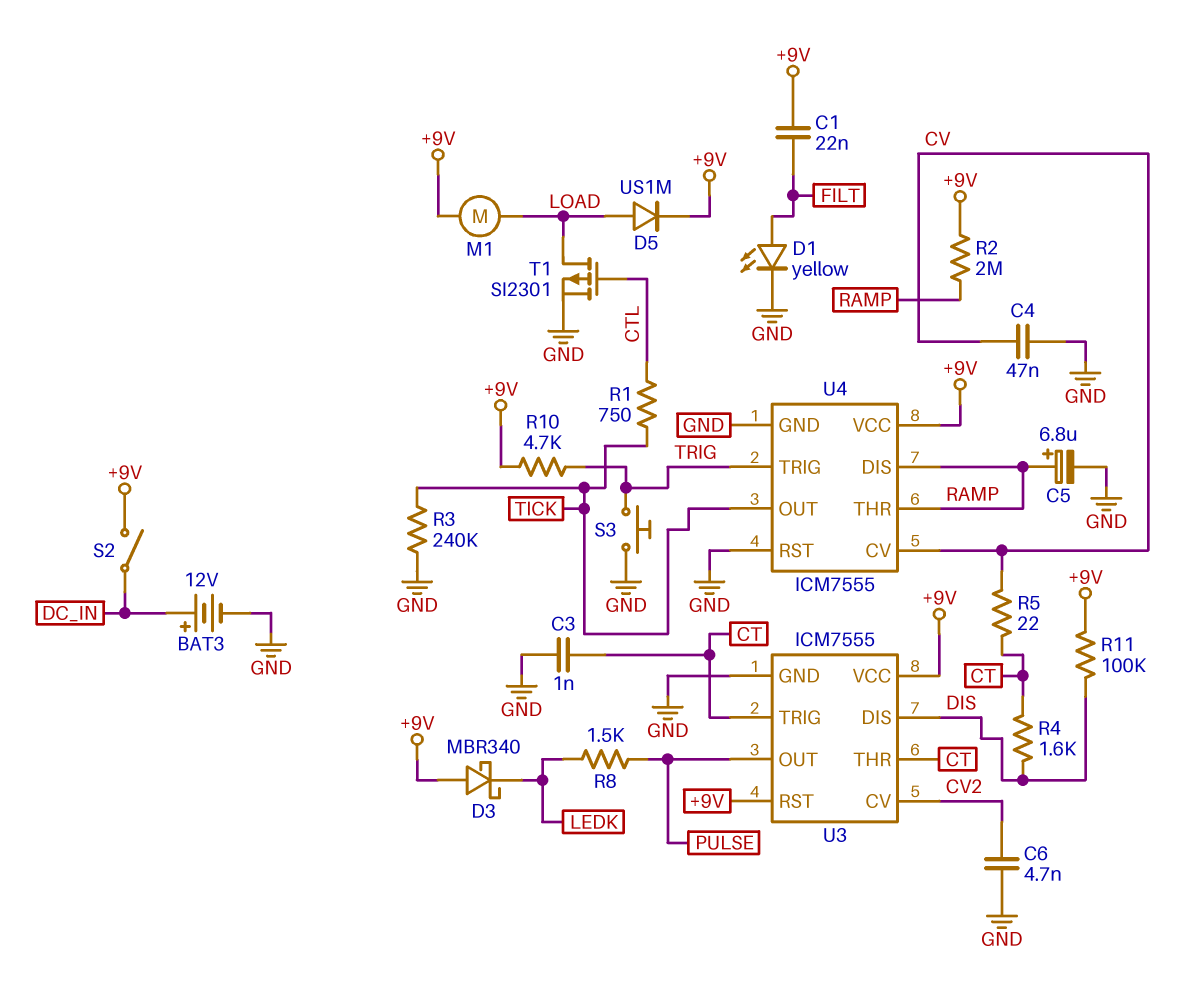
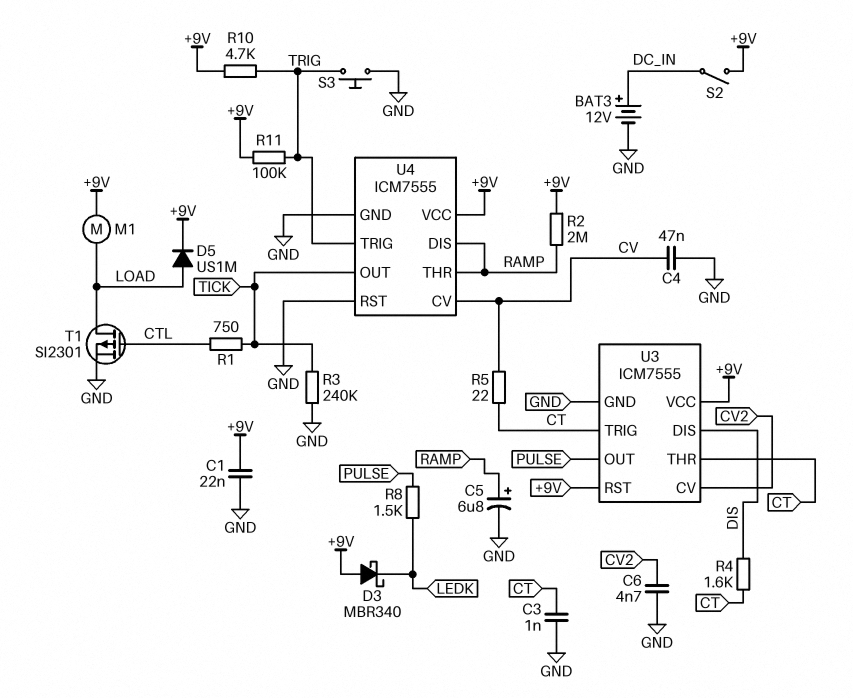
C1: 22nF (+9V, FILT) -> 22nF (+9V, GND)
D1: LED yellow (A FILT, K GND) -> none
R11: 100k (+9V, DIS) -> 100k (+9V, TRIG)

